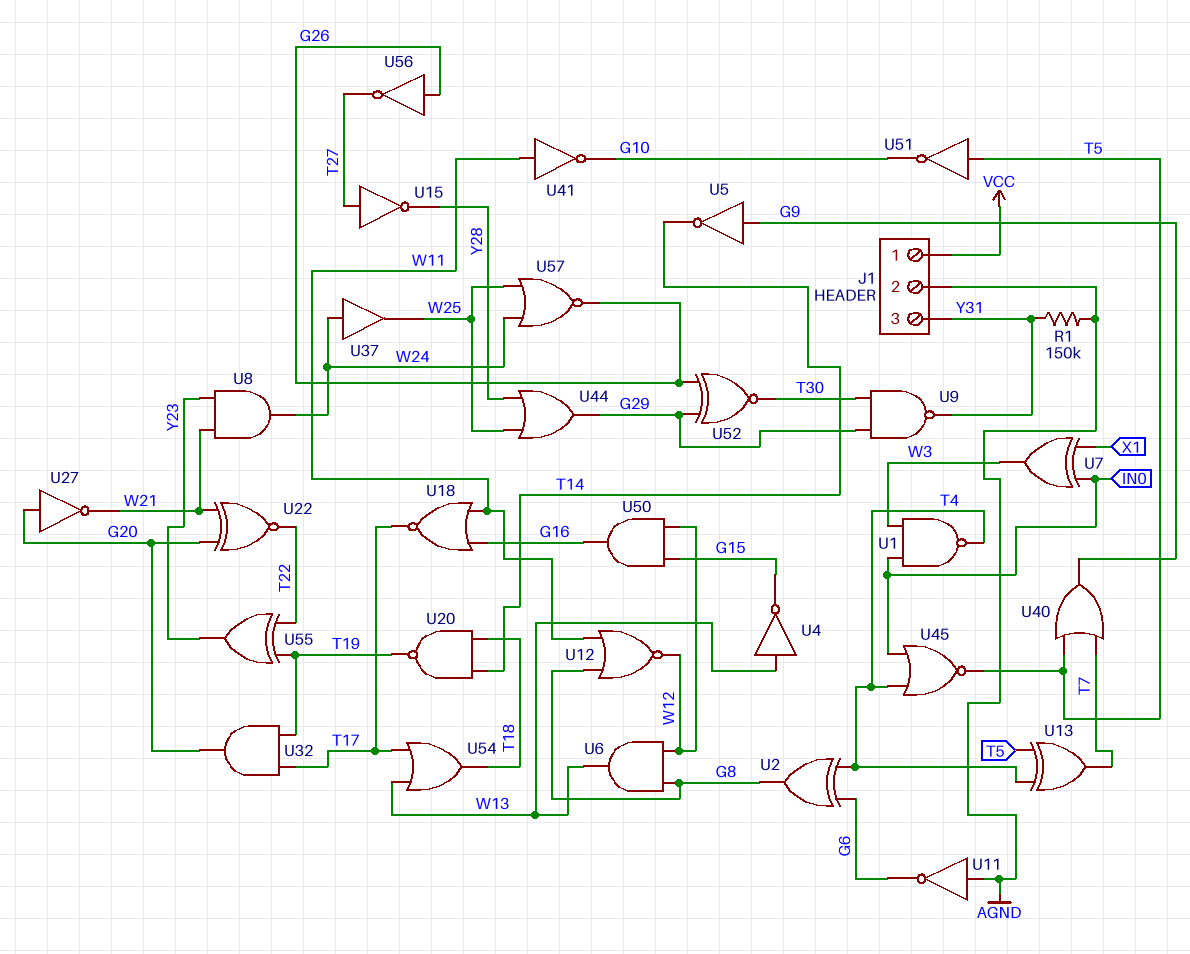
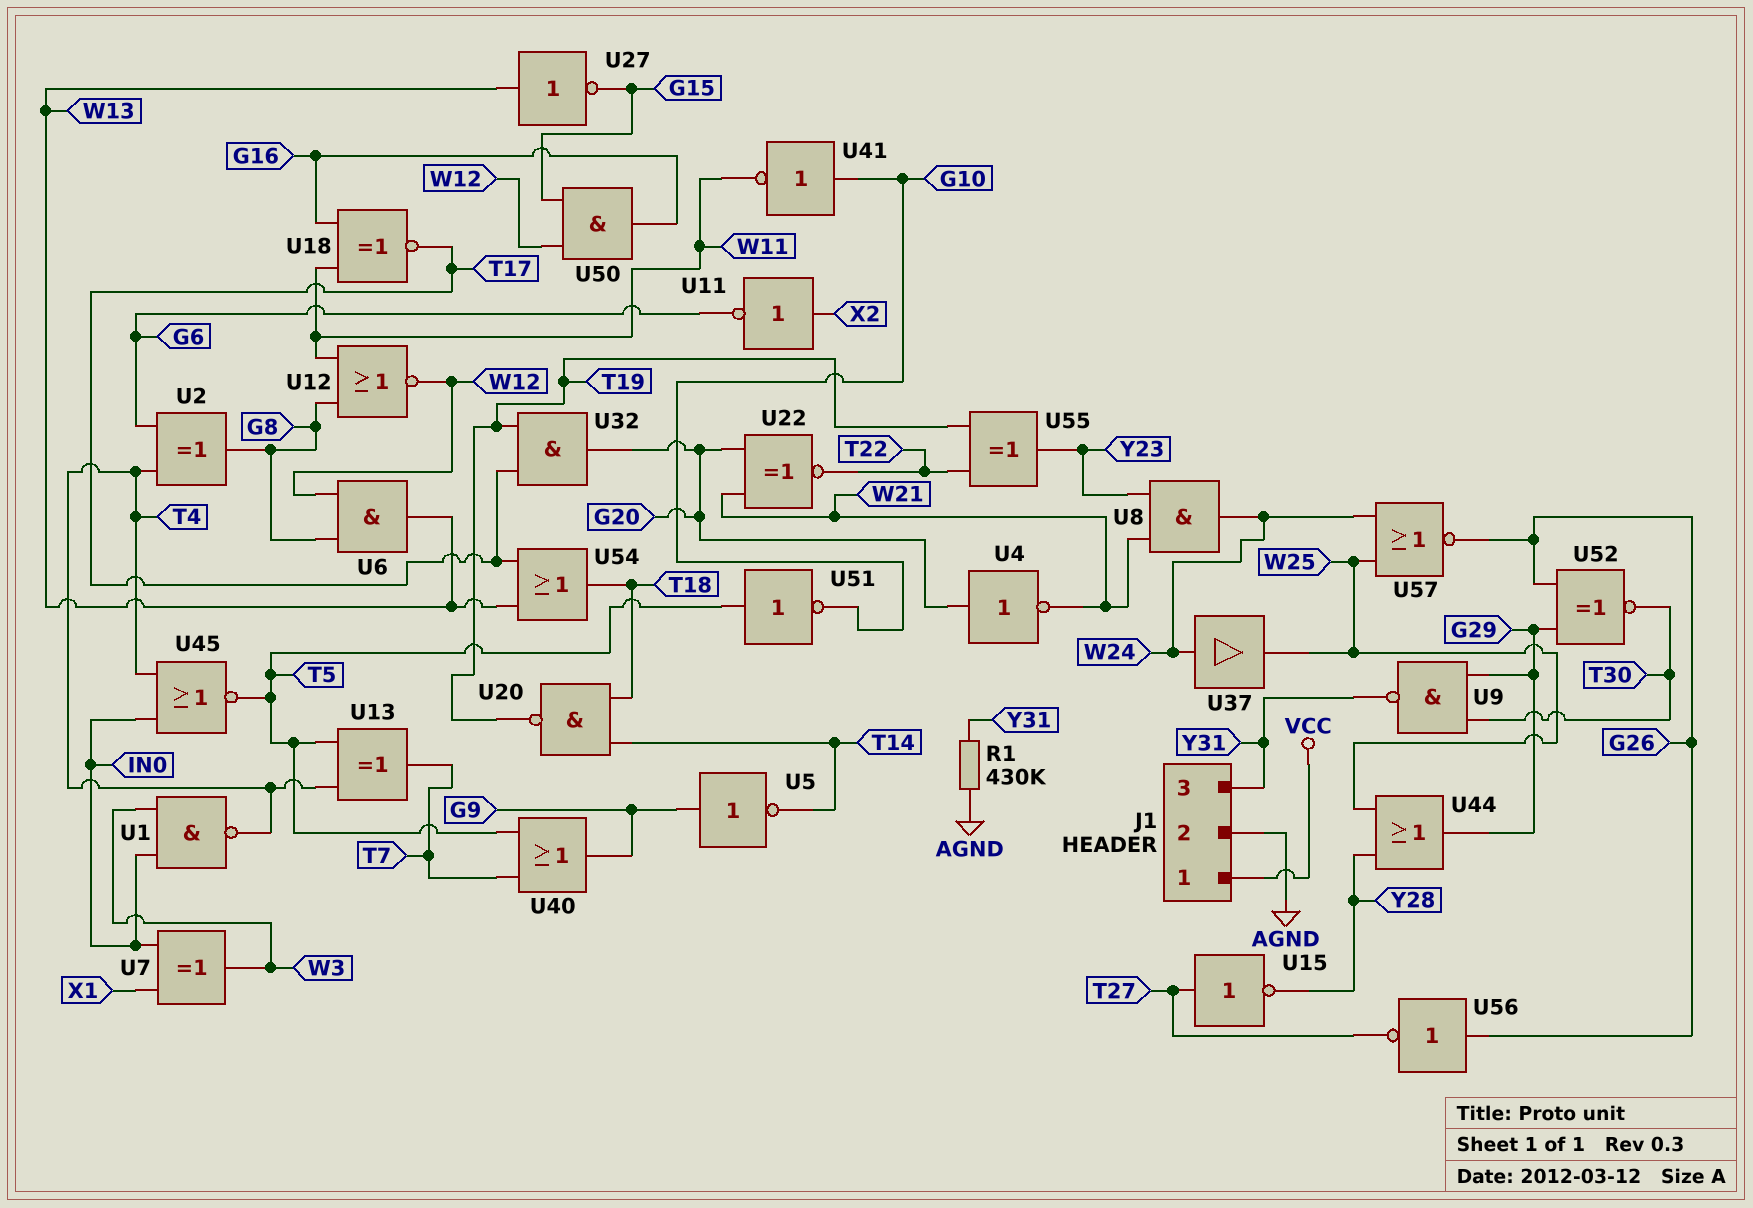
R1: 150k (AGND, Y31) -> 430k (AGND, Y31)
U4: NOT (in W13, out G15) -> NOT (in G20, out W21)
U11: NOT (in AGND, out G6) -> NOT (in X2, out G6)
U18: NOR (in G16, in W11, out T17) -> XNOR (in G16, in W11, out T17)
U27: NOT (in G20, out W21) -> NOT (in W13, out G15)
U41: NOT (in W11, out G10) -> NOT (in G10, out W11)

